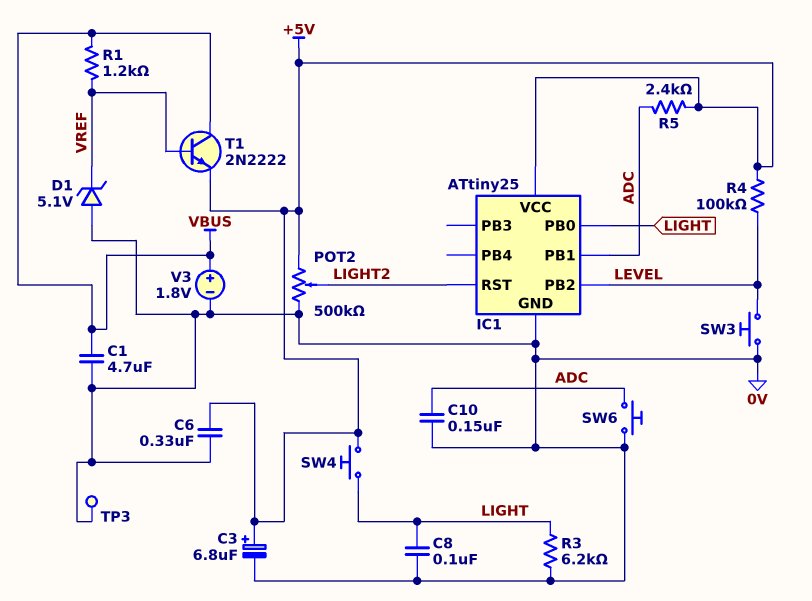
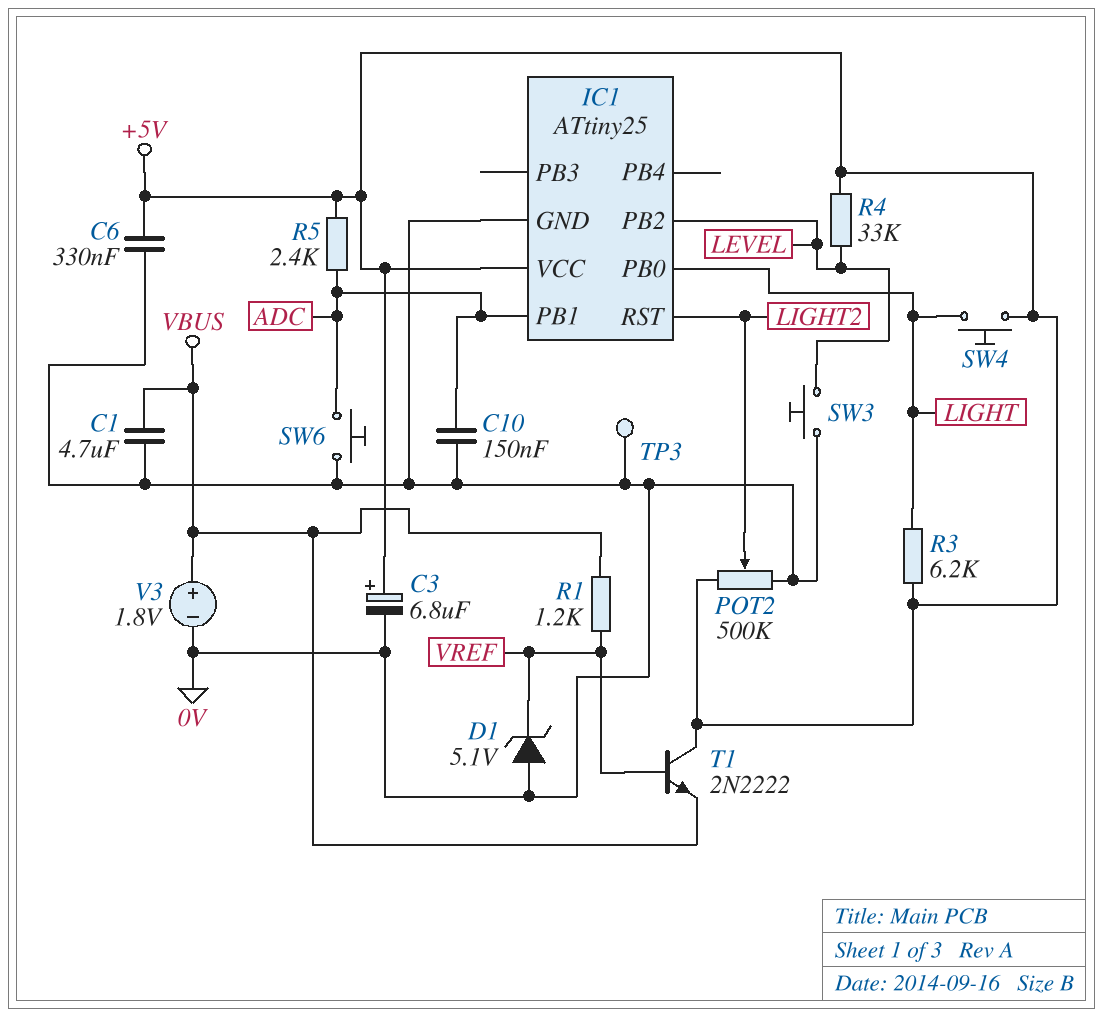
C8: 100nF (0V, LIGHT) -> none
R3: 6.2k (0V, LIGHT) -> 6.2k (+5V, LIGHT)
R4: 100k (+5V, LEVEL) -> 33k (+5V, LEVEL)
T1: NPN 2N2222 (B VREF, C VBUS, E +5V) -> NPN 2N2222 (B VREF, C +5V, E VBUS)

